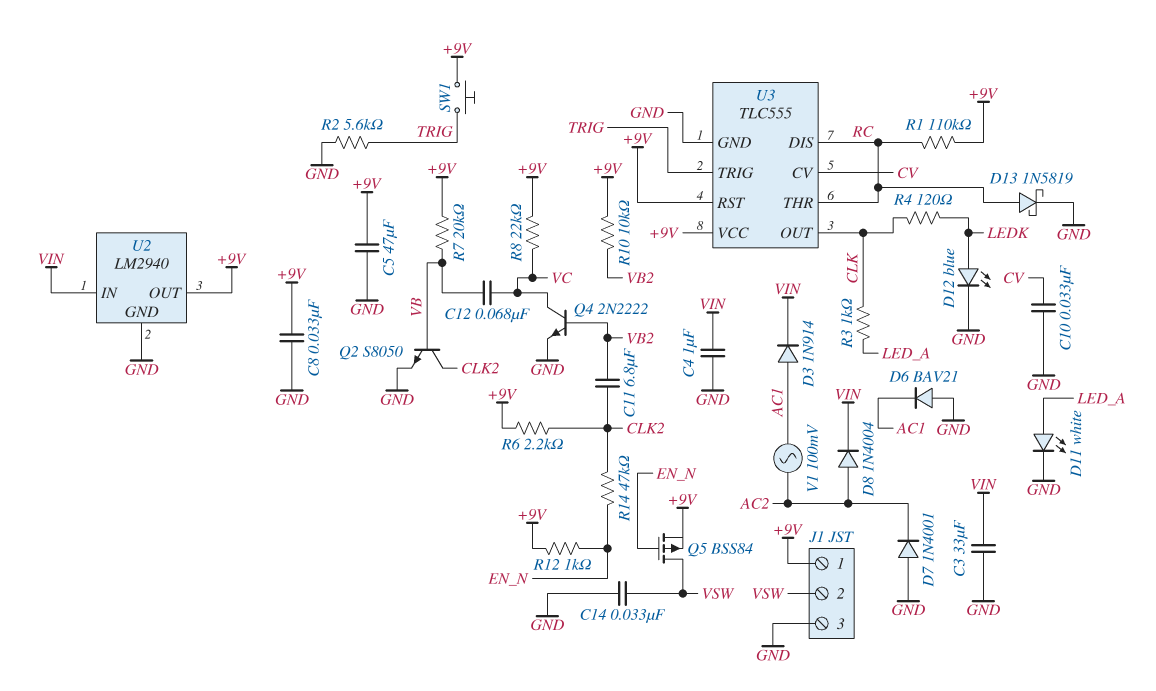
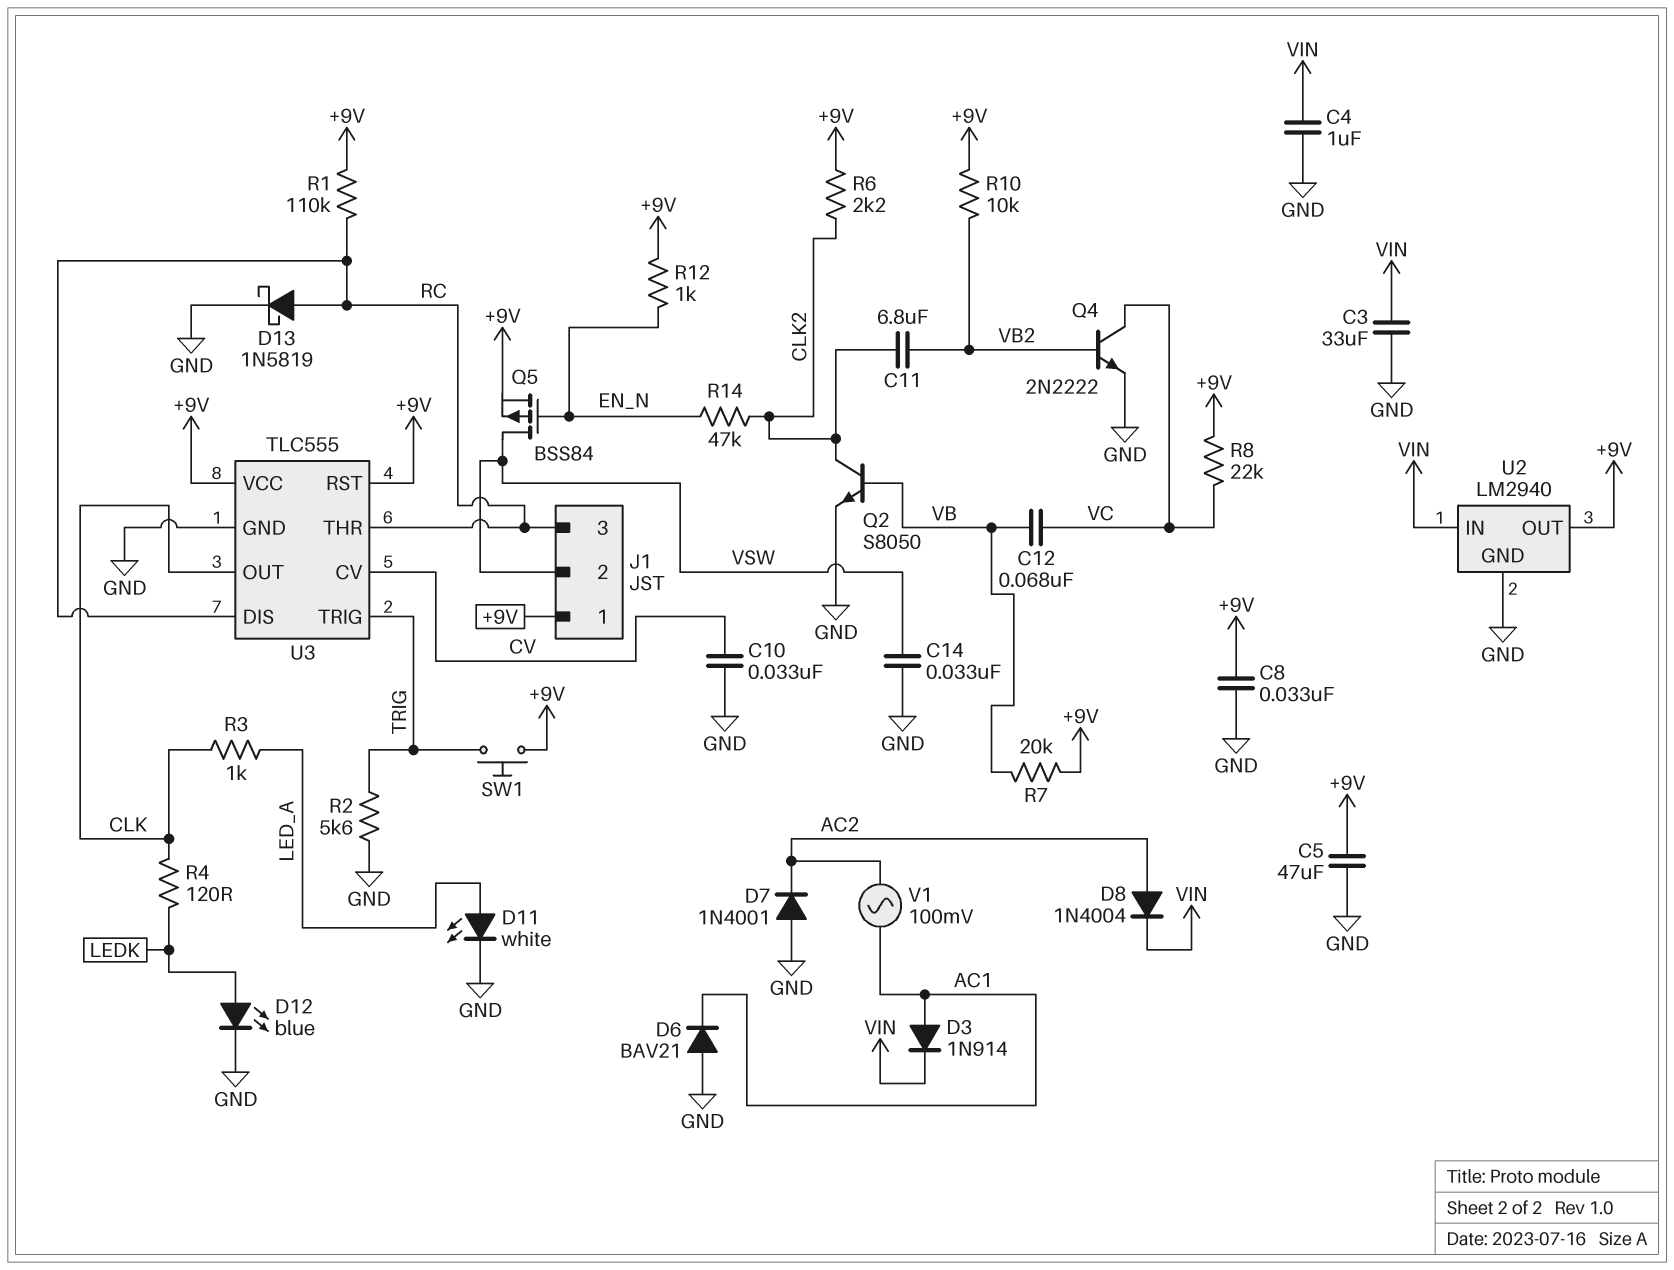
J1 pin 3: GND -> RC

